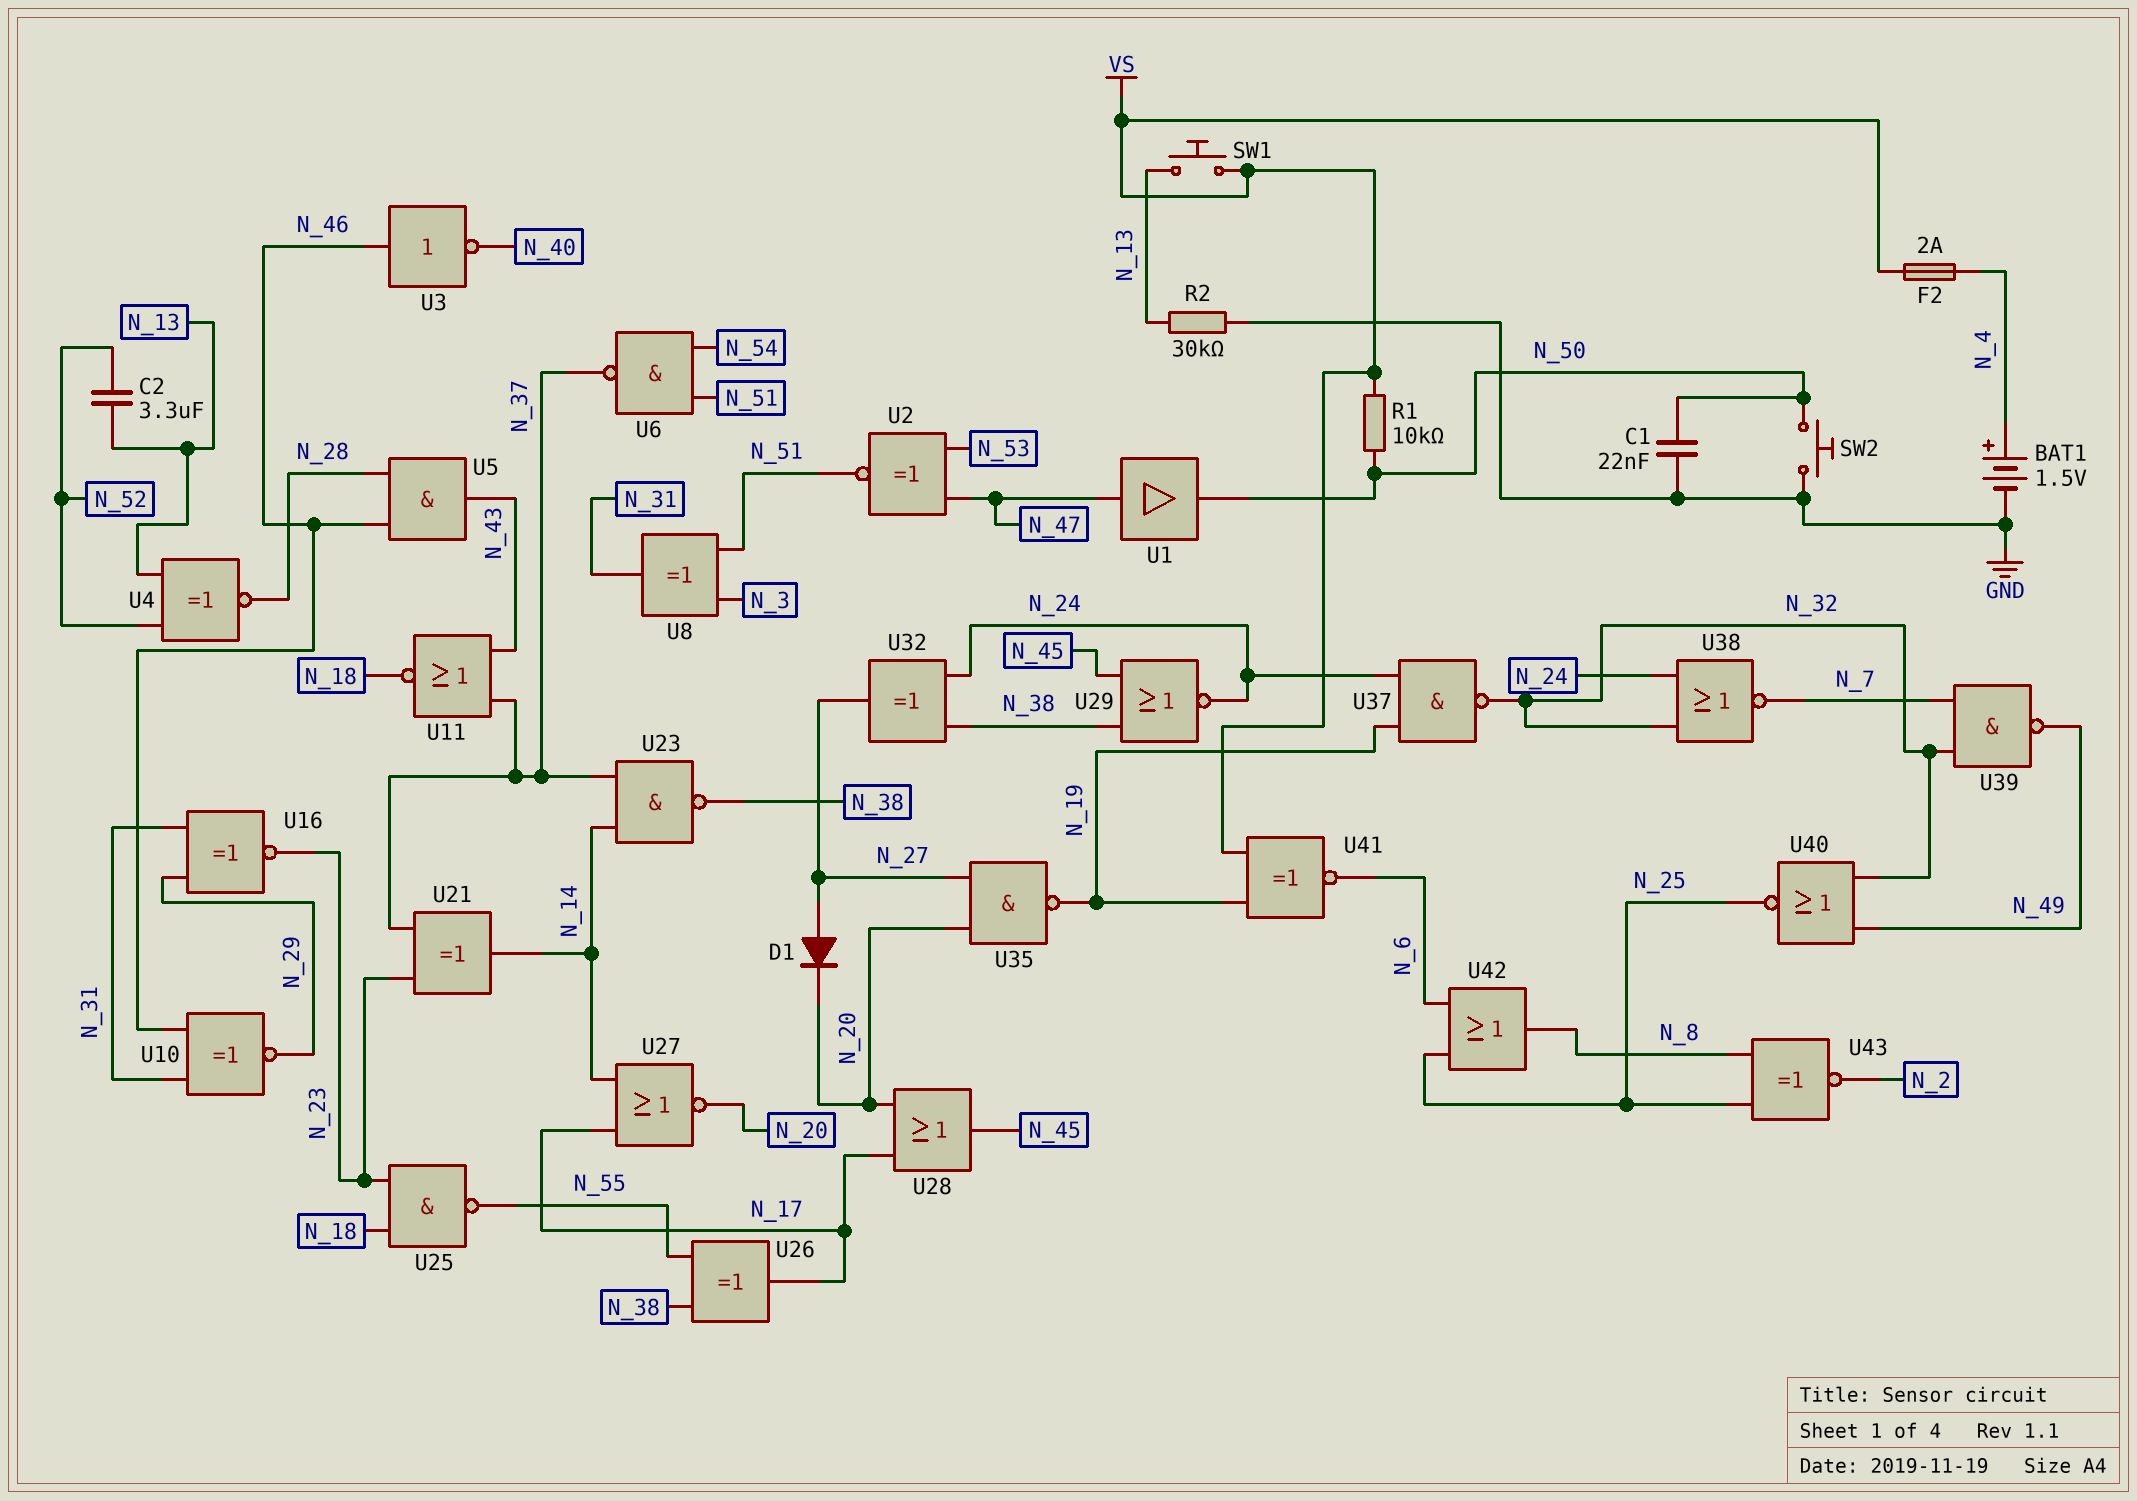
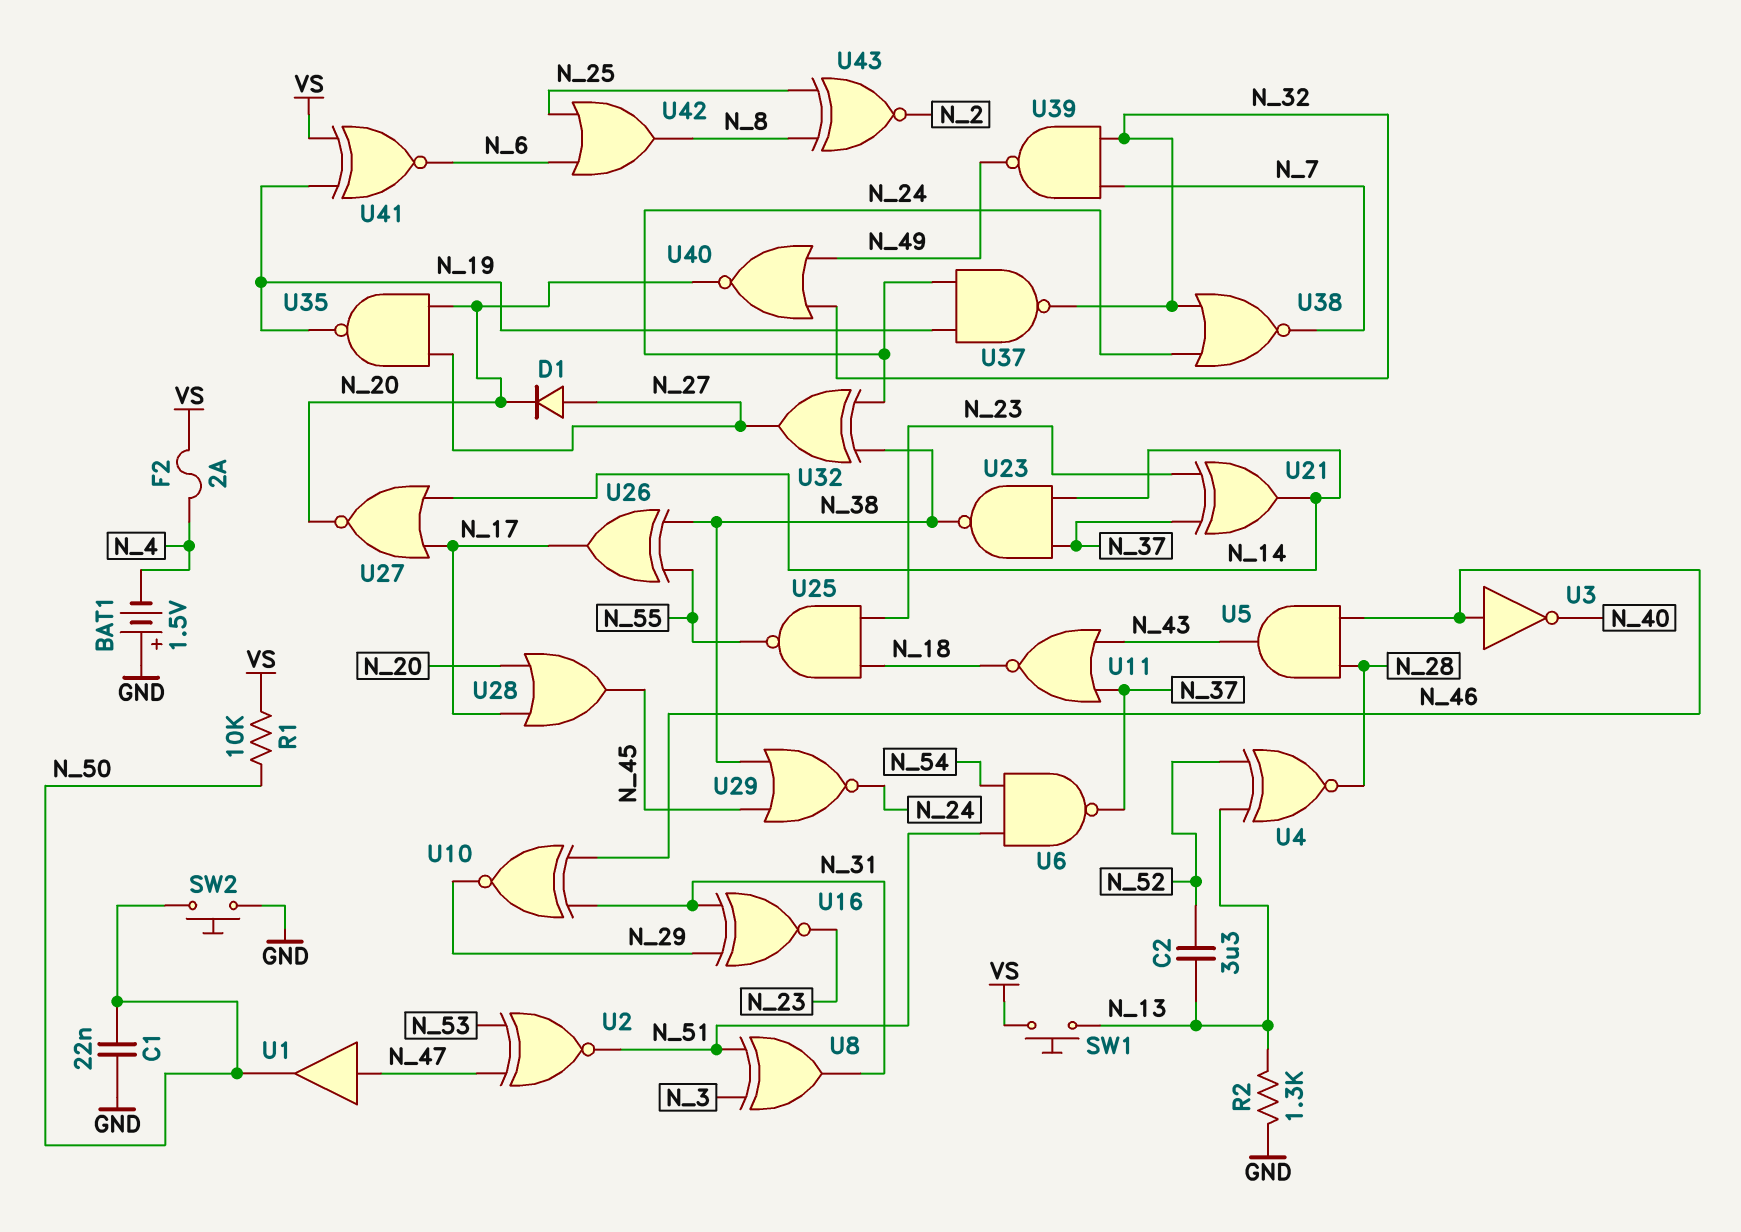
BAT1: 1.5V (plus N_4, minus GND) -> 1.5V (plus GND, minus N_4)
R2: 30k (GND, N_13) -> 1.3k (GND, N_13)
U40: NOR (in N_32, in N_49, out N_25) -> NOR (in N_32, in N_49, out N_20)

